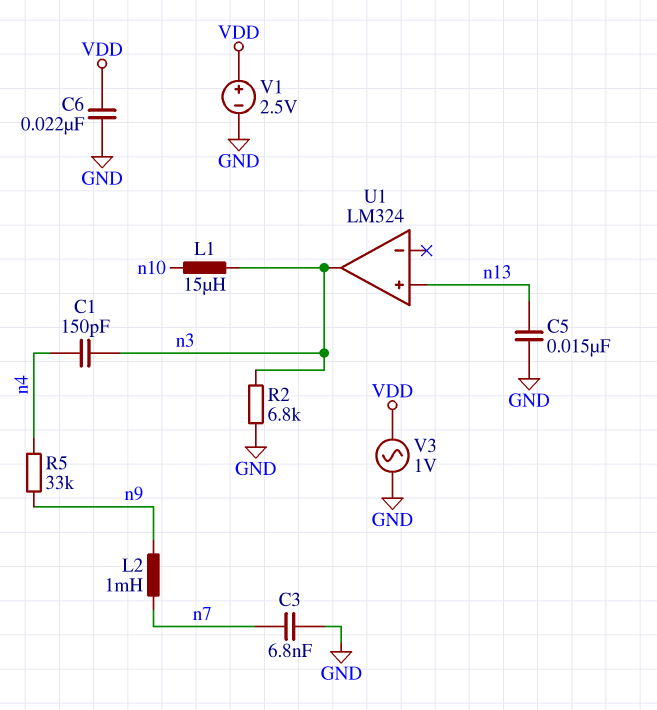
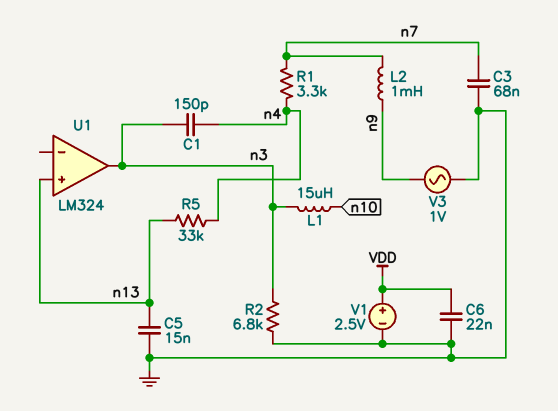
C3: 6.8nF (GND, n7) -> 68nF (GND, n7)
R1: none -> 3.3k (n4, n7)
R5: 33k (n4, n9) -> 33k (n4, n13)
V3: AC 1V (GND, VDD) -> AC 1V (GND, n9)

